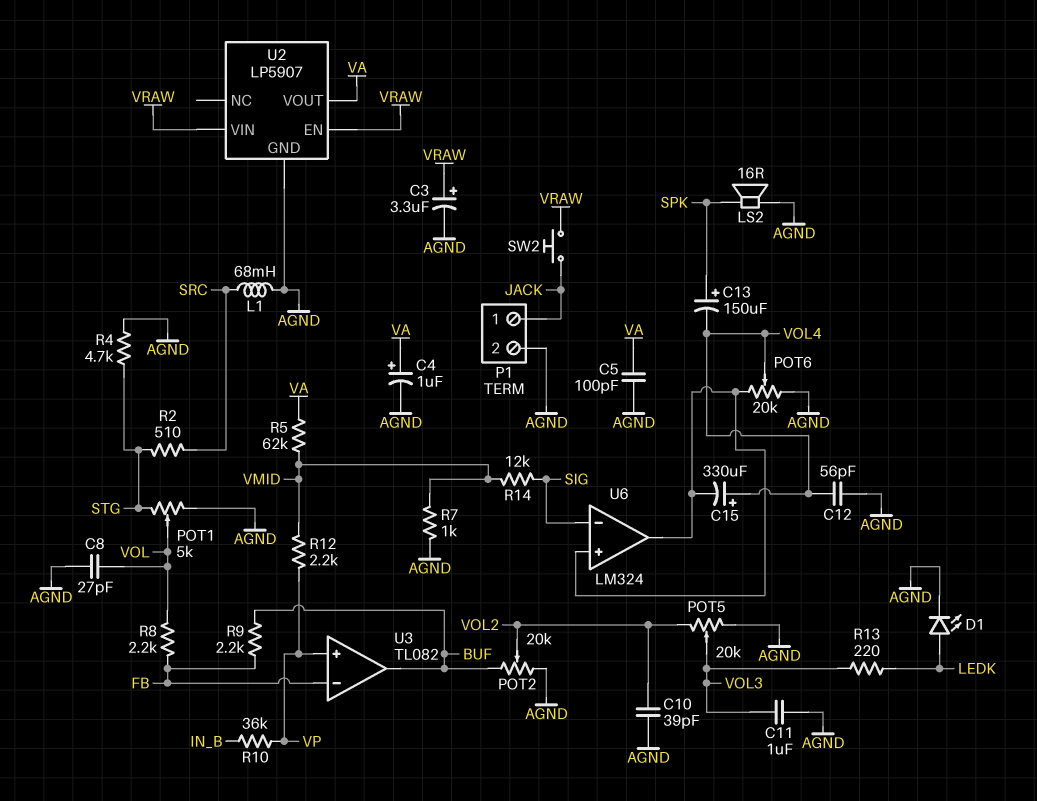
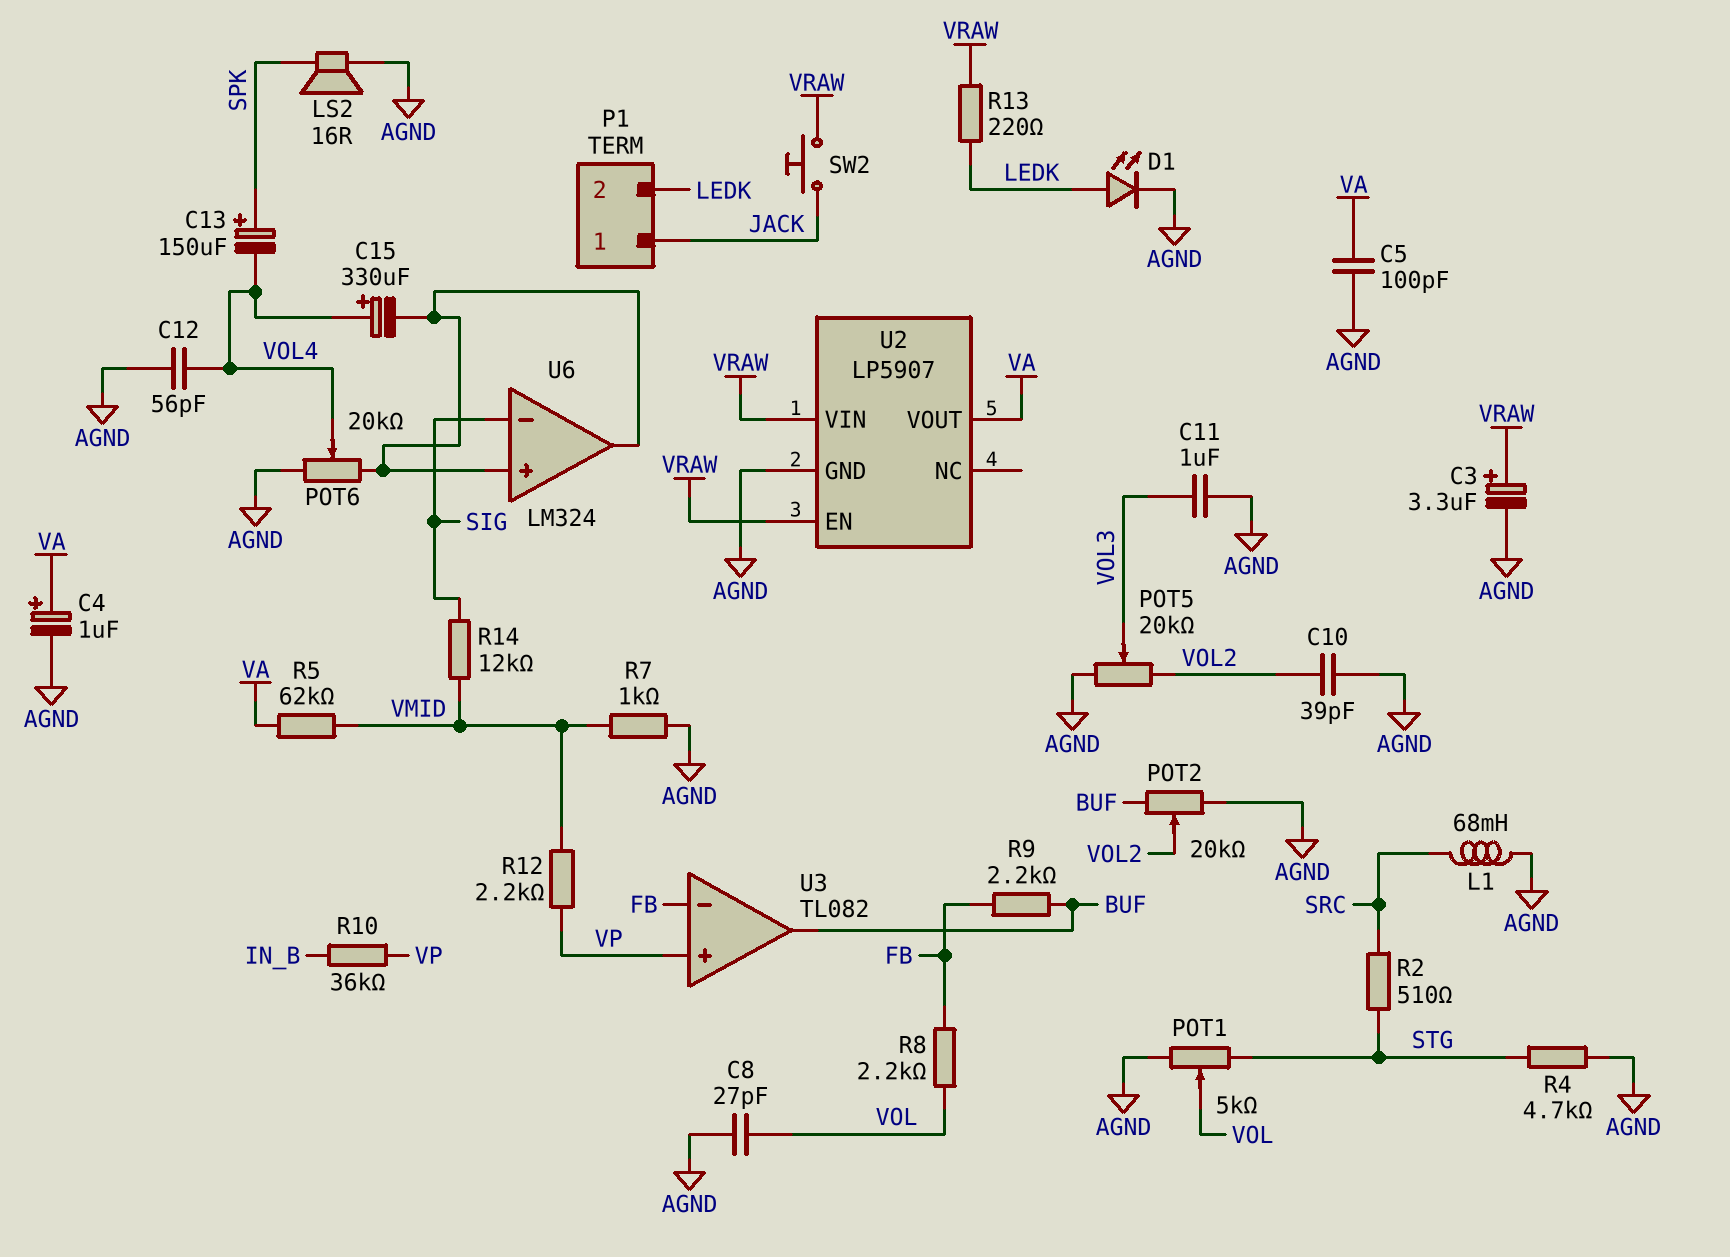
P1 pin 2: AGND -> LEDK
R13: 220 (LEDK, VOL3) -> 220 (LEDK, VRAW)

